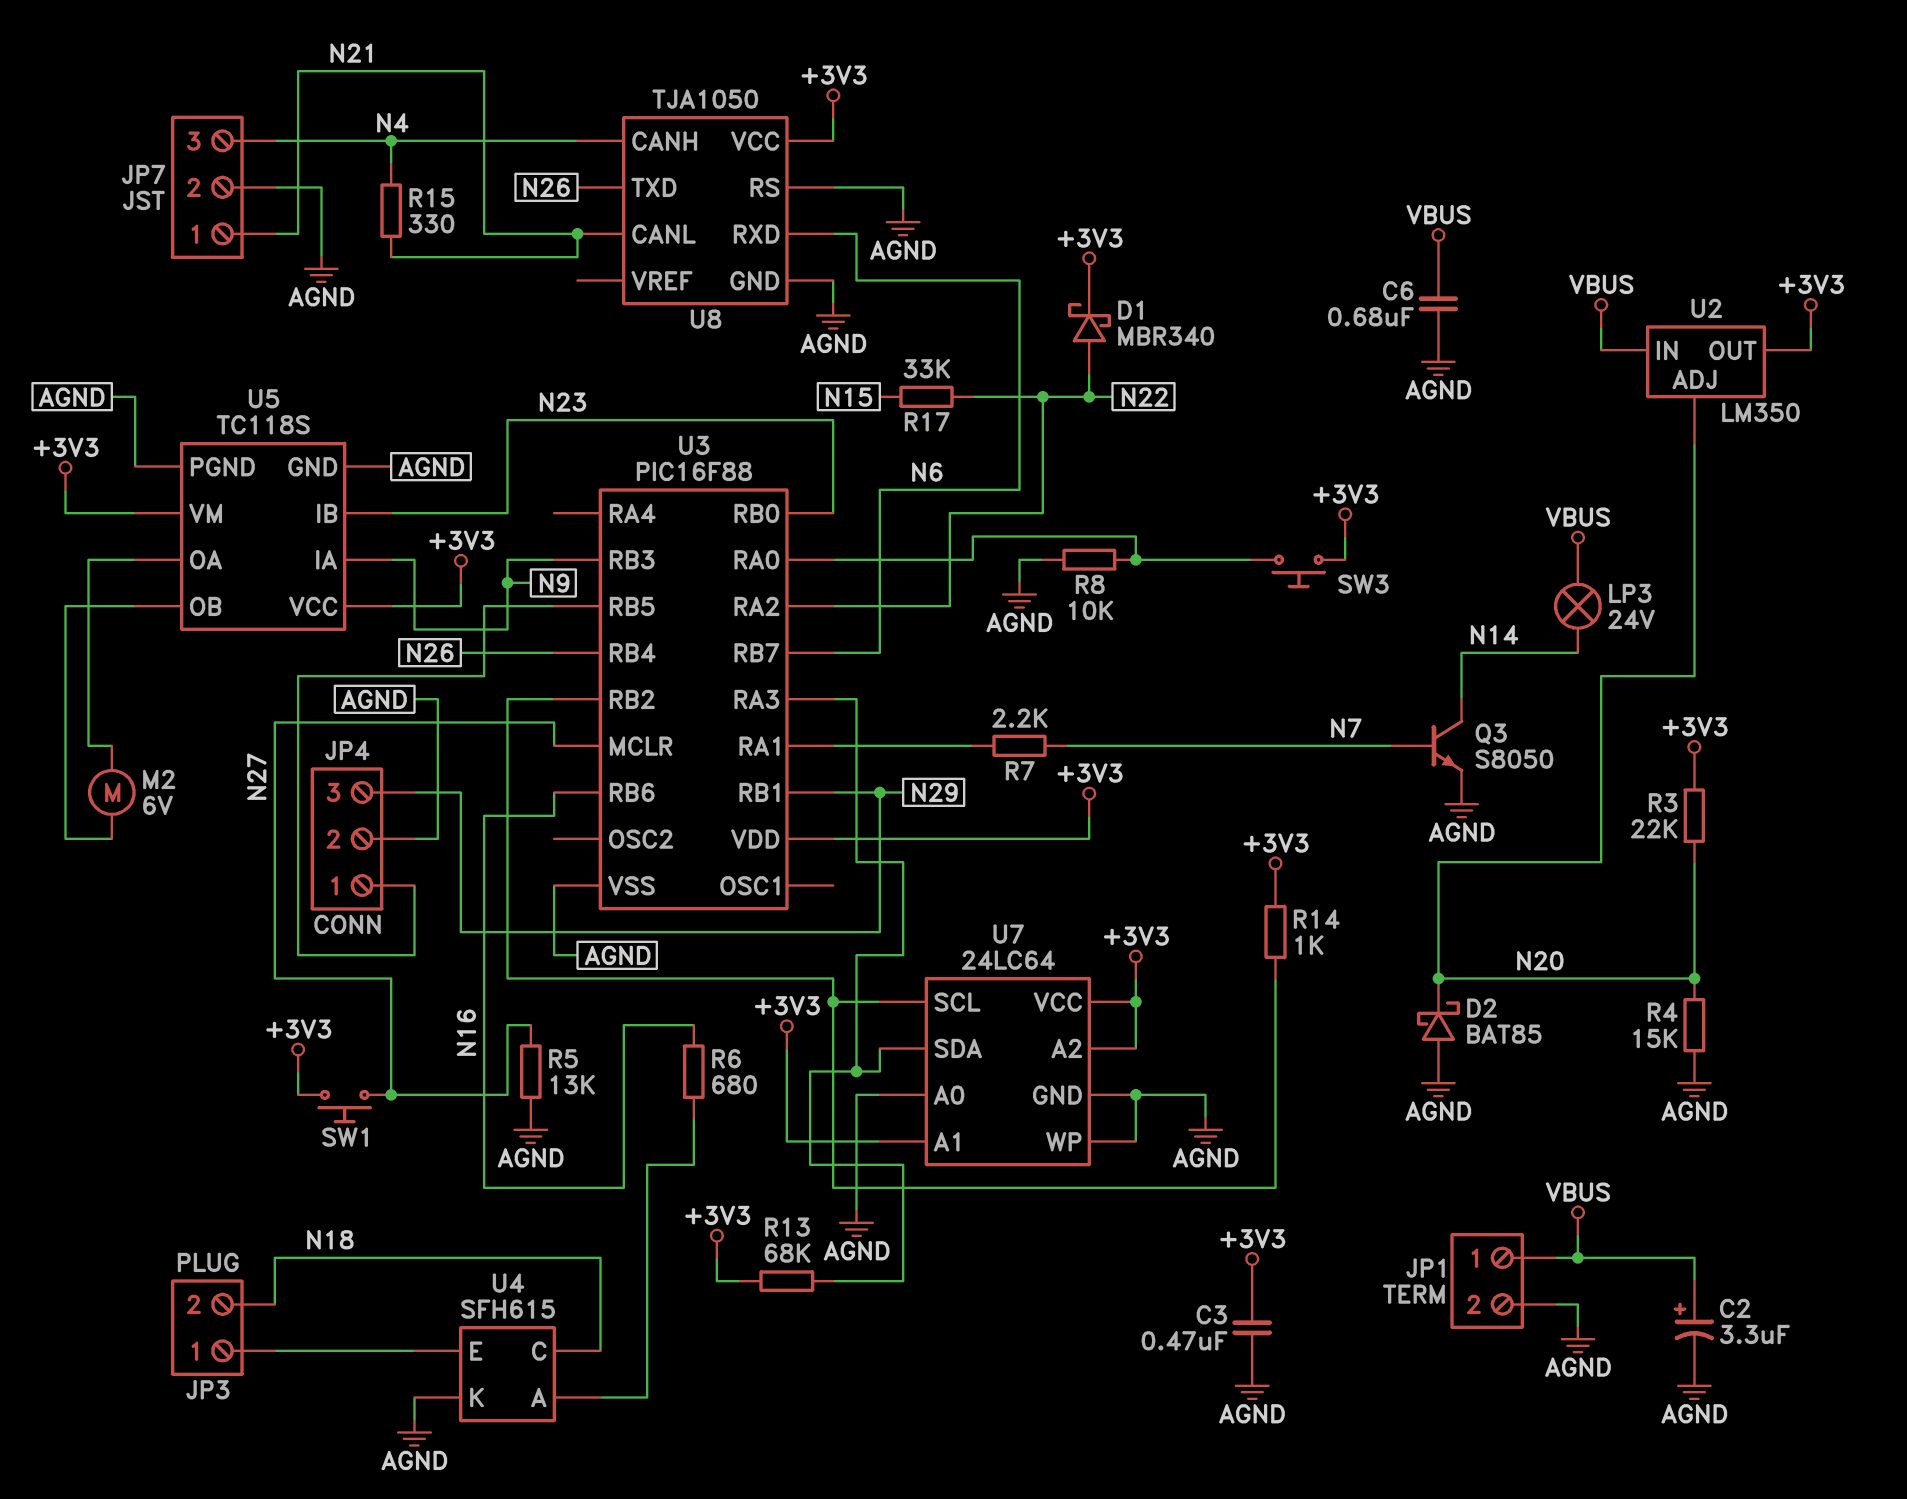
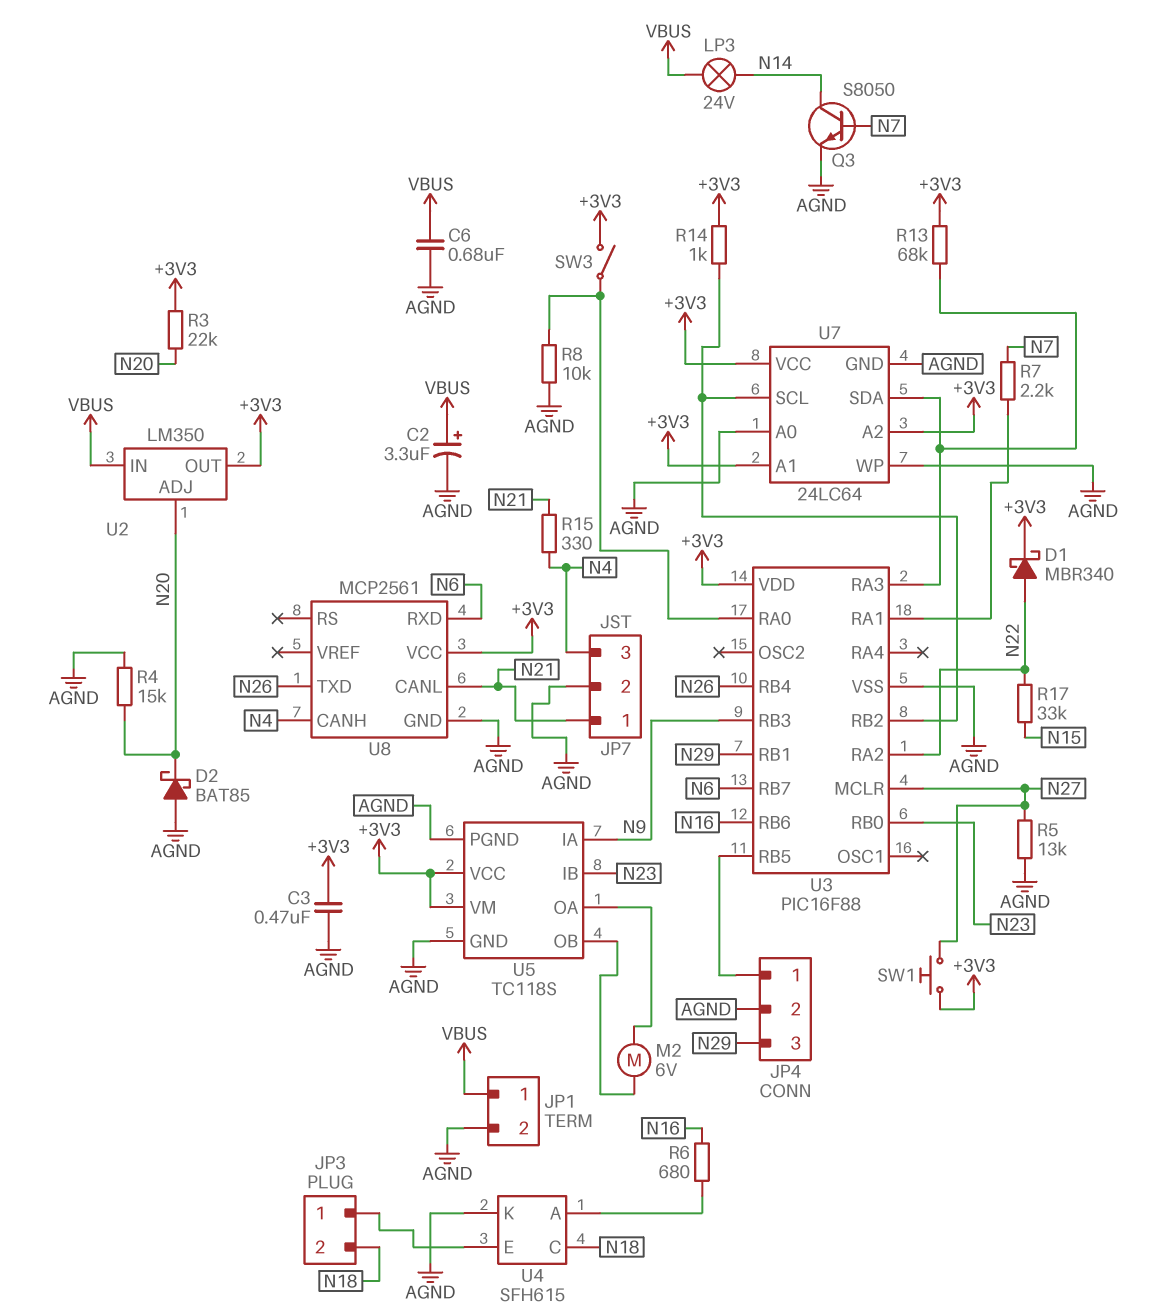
SW3: button (+3V3, U3/RA0) -> switch (+3V3, U3/RA0)
U8: TJA1050 -> MCP2561
U8 pin RS: AGND -> none

